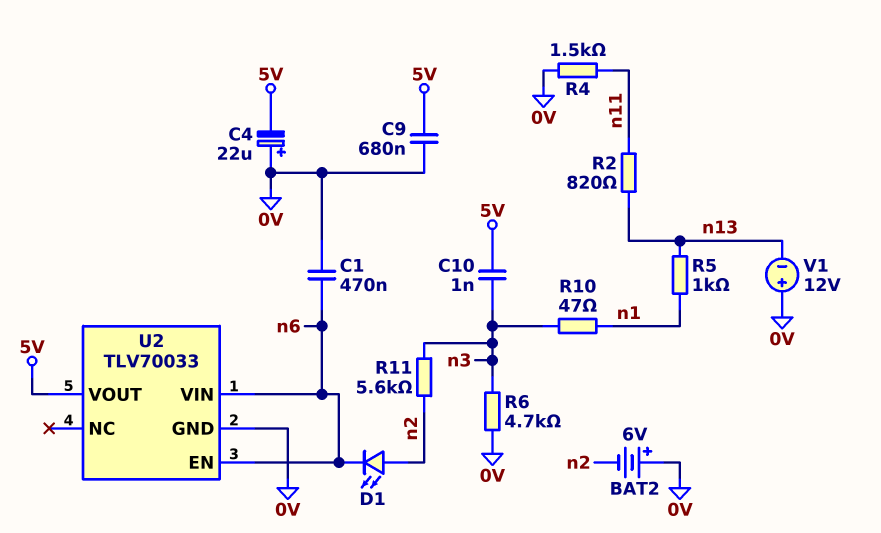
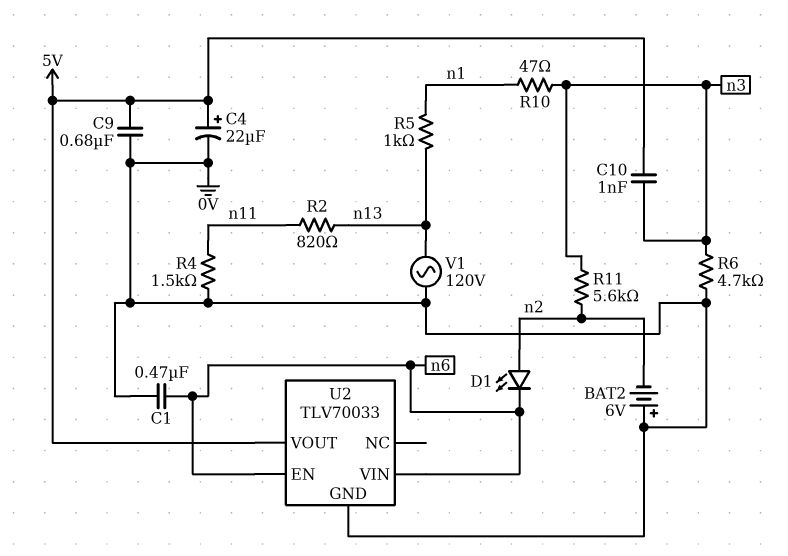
C4: 22uF (plus 0V, minus 5V) -> 22uF (plus 5V, minus 0V)
V1: 12V (plus 0V, minus n13) -> AC 120V (0V, n13)

